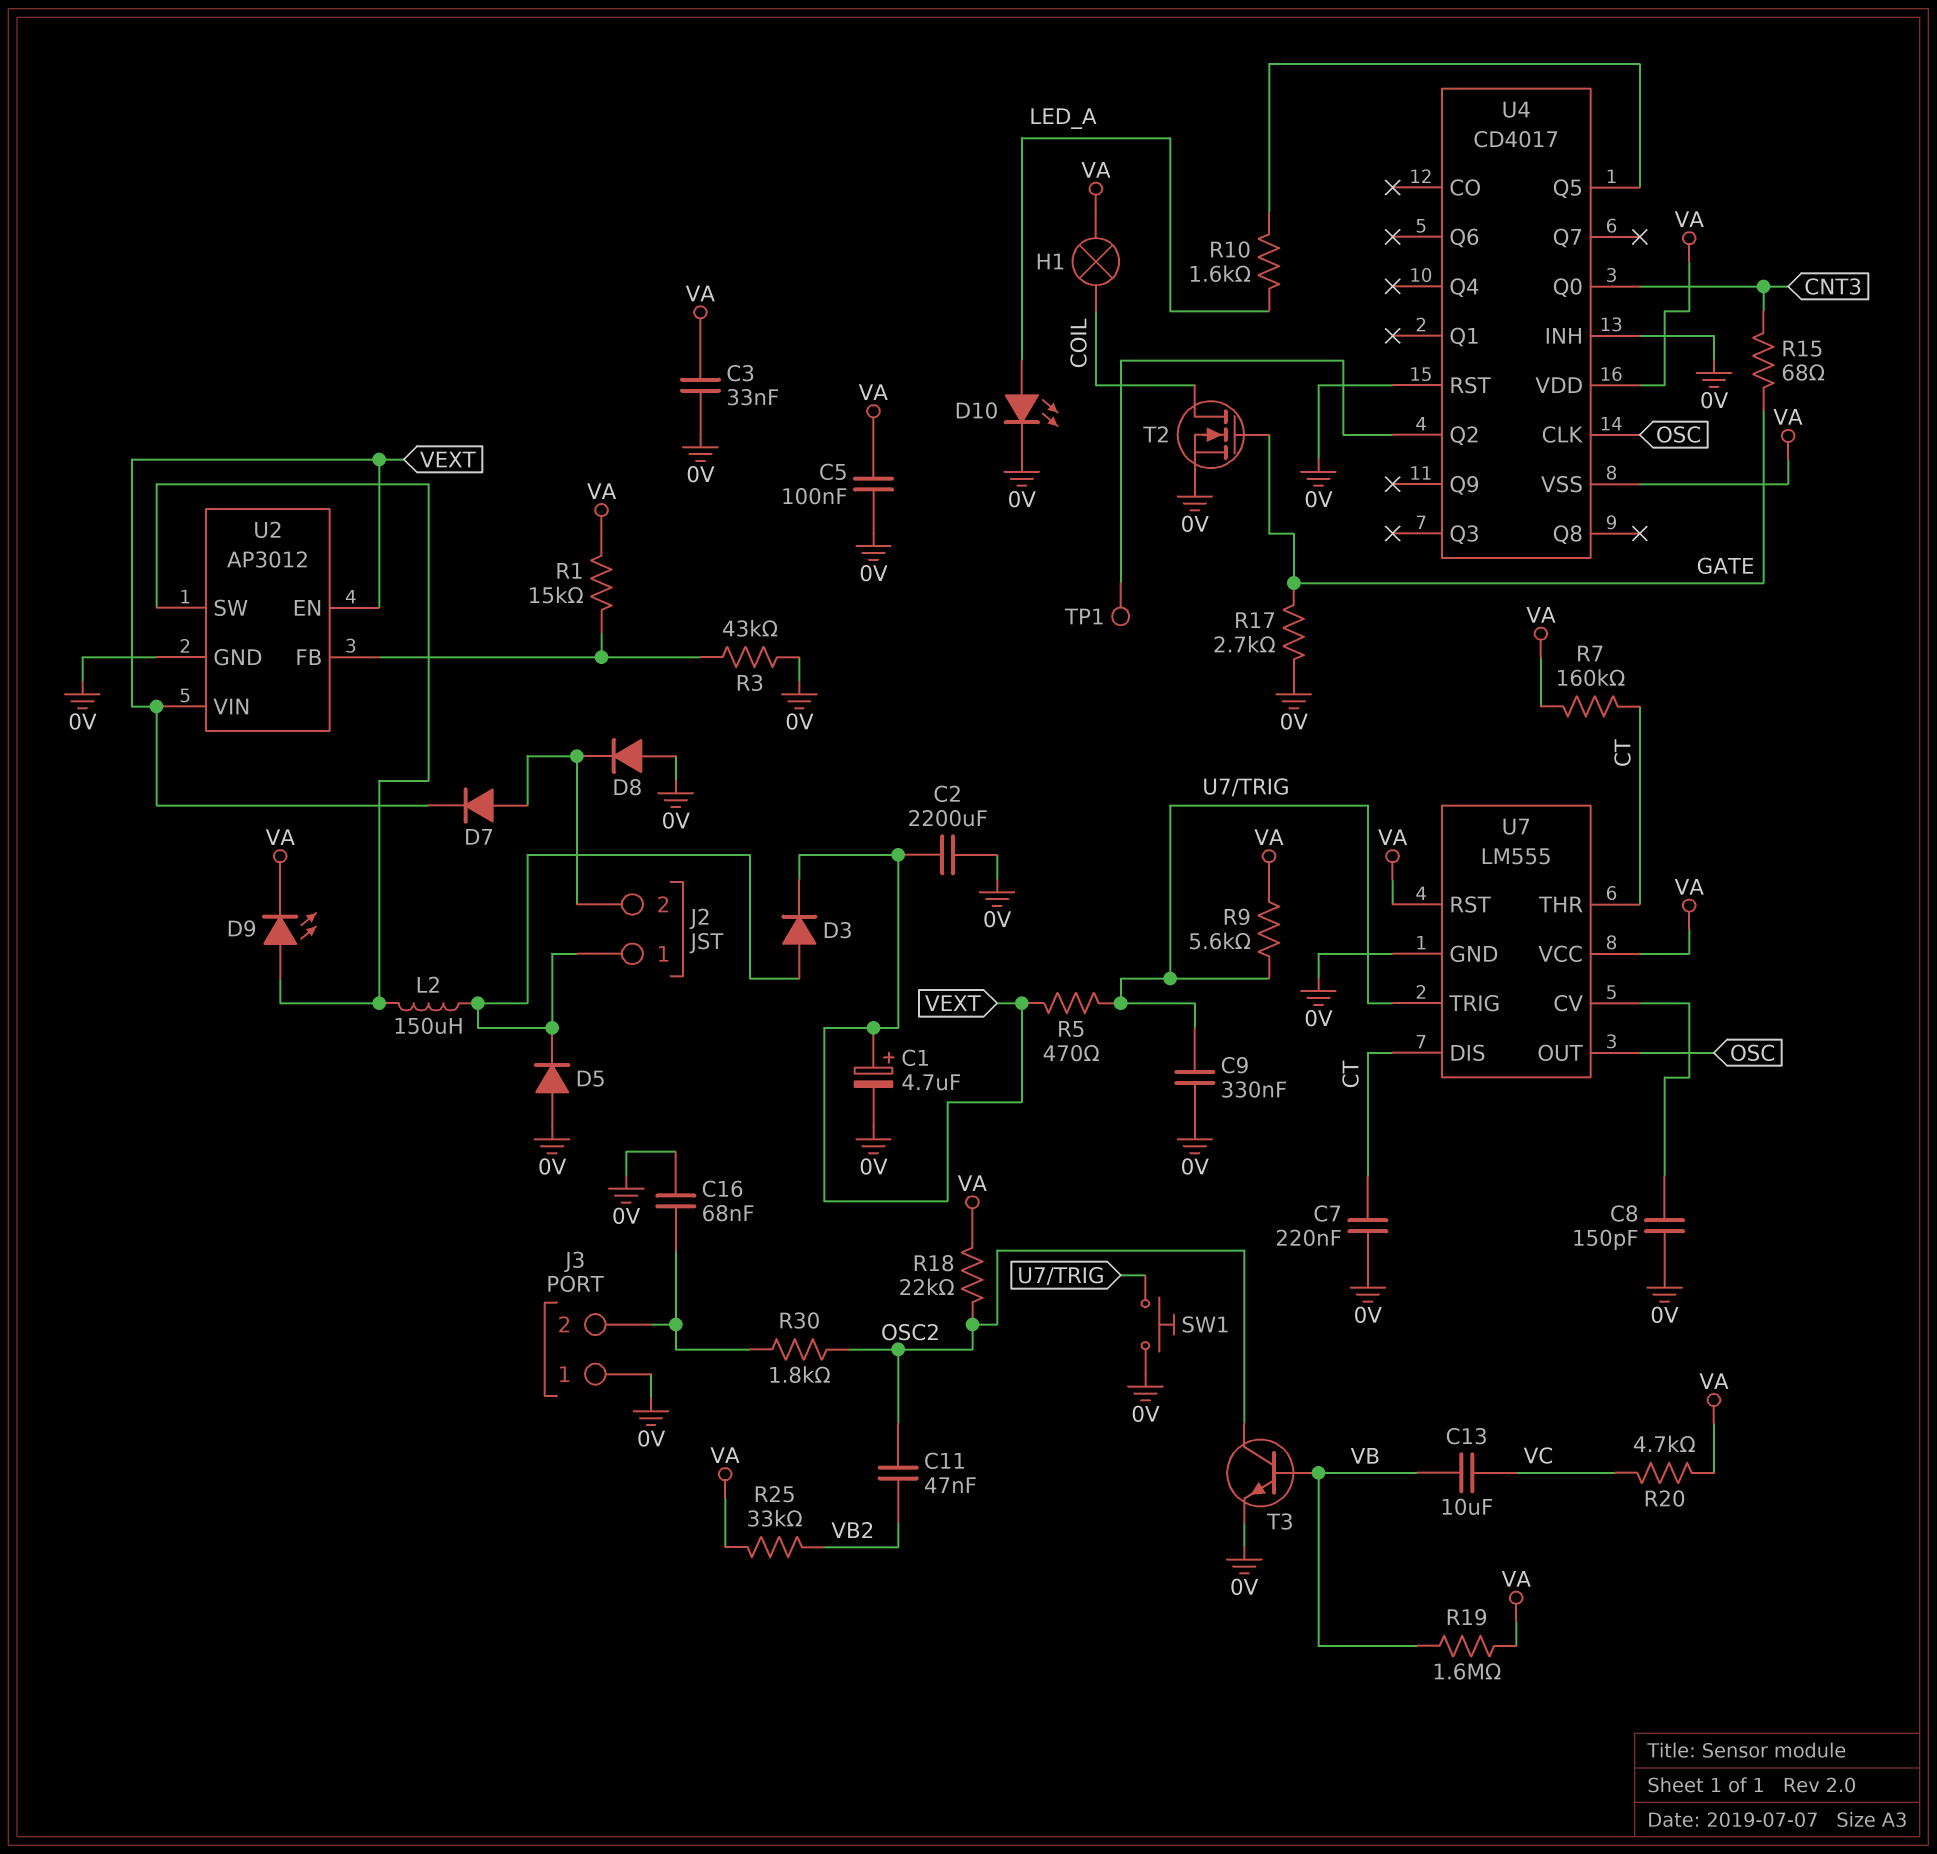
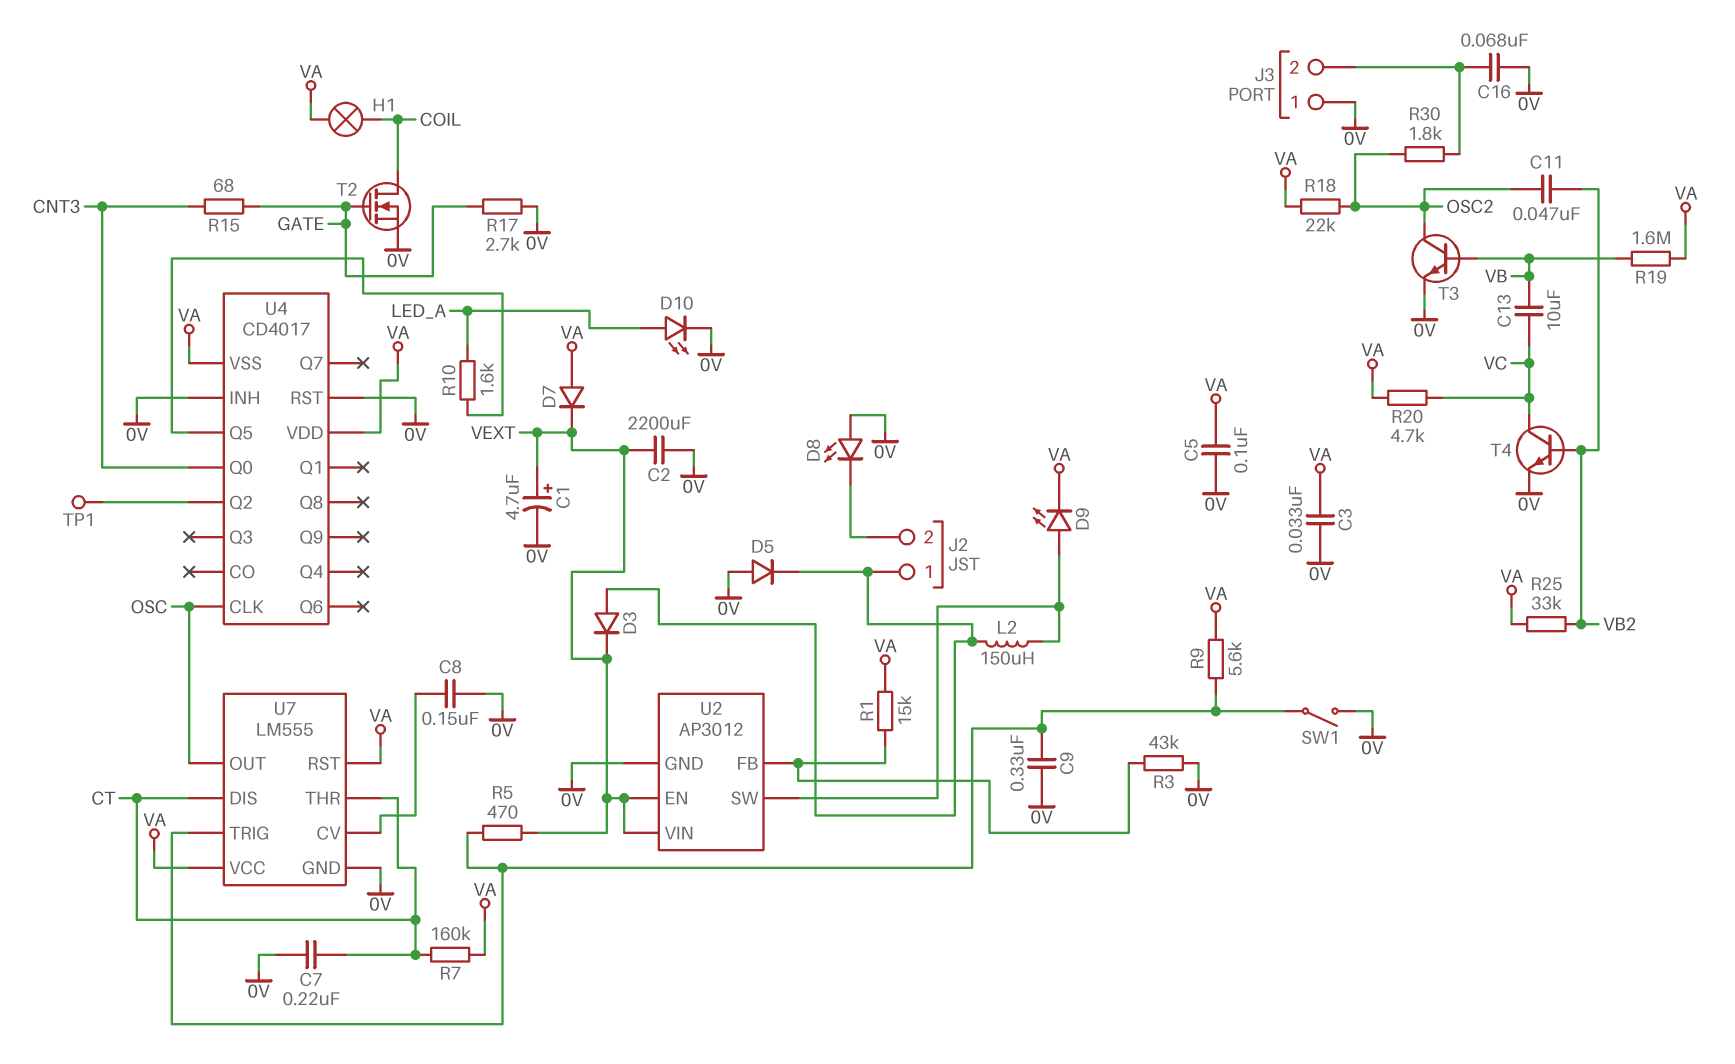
C8: 150pF (0V, U7/CV) -> 150nF (0V, U7/CV)
D7: diode (A J2/2, K VEXT) -> diode (A VA, K VEXT)
D8: diode (A 0V, K J2/2) -> LED (A 0V, K J2/2)
SW1: button (0V, U7/TRIG) -> switch (0V, U7/TRIG)
T4: none -> NPN (B VB2, C VC, E 0V)

